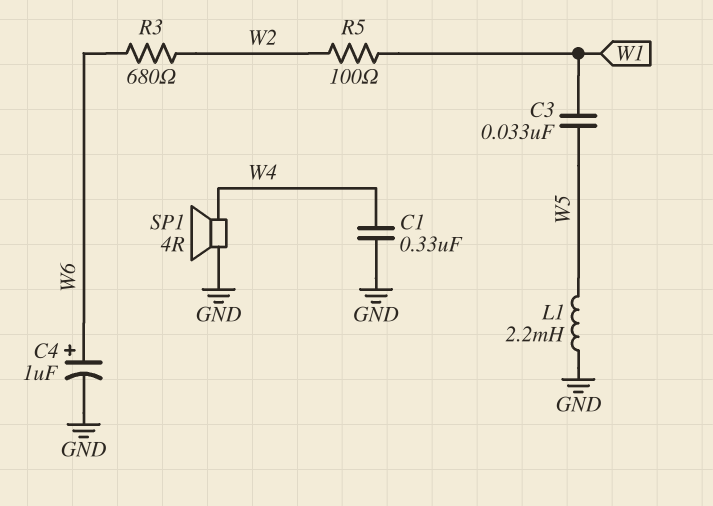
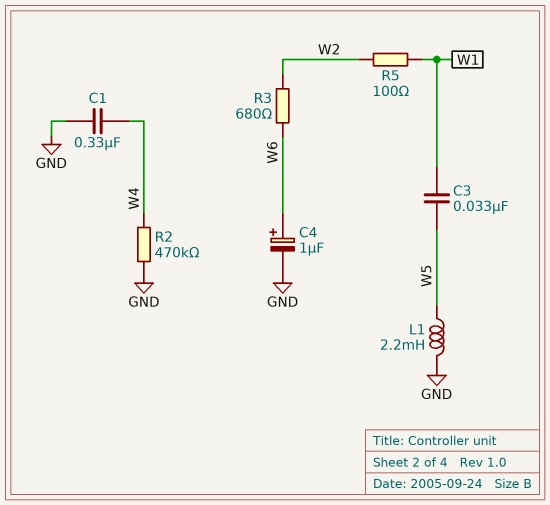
R2: none -> 470k (GND, W4)
SP1: speaker 4R (GND, W4) -> none

